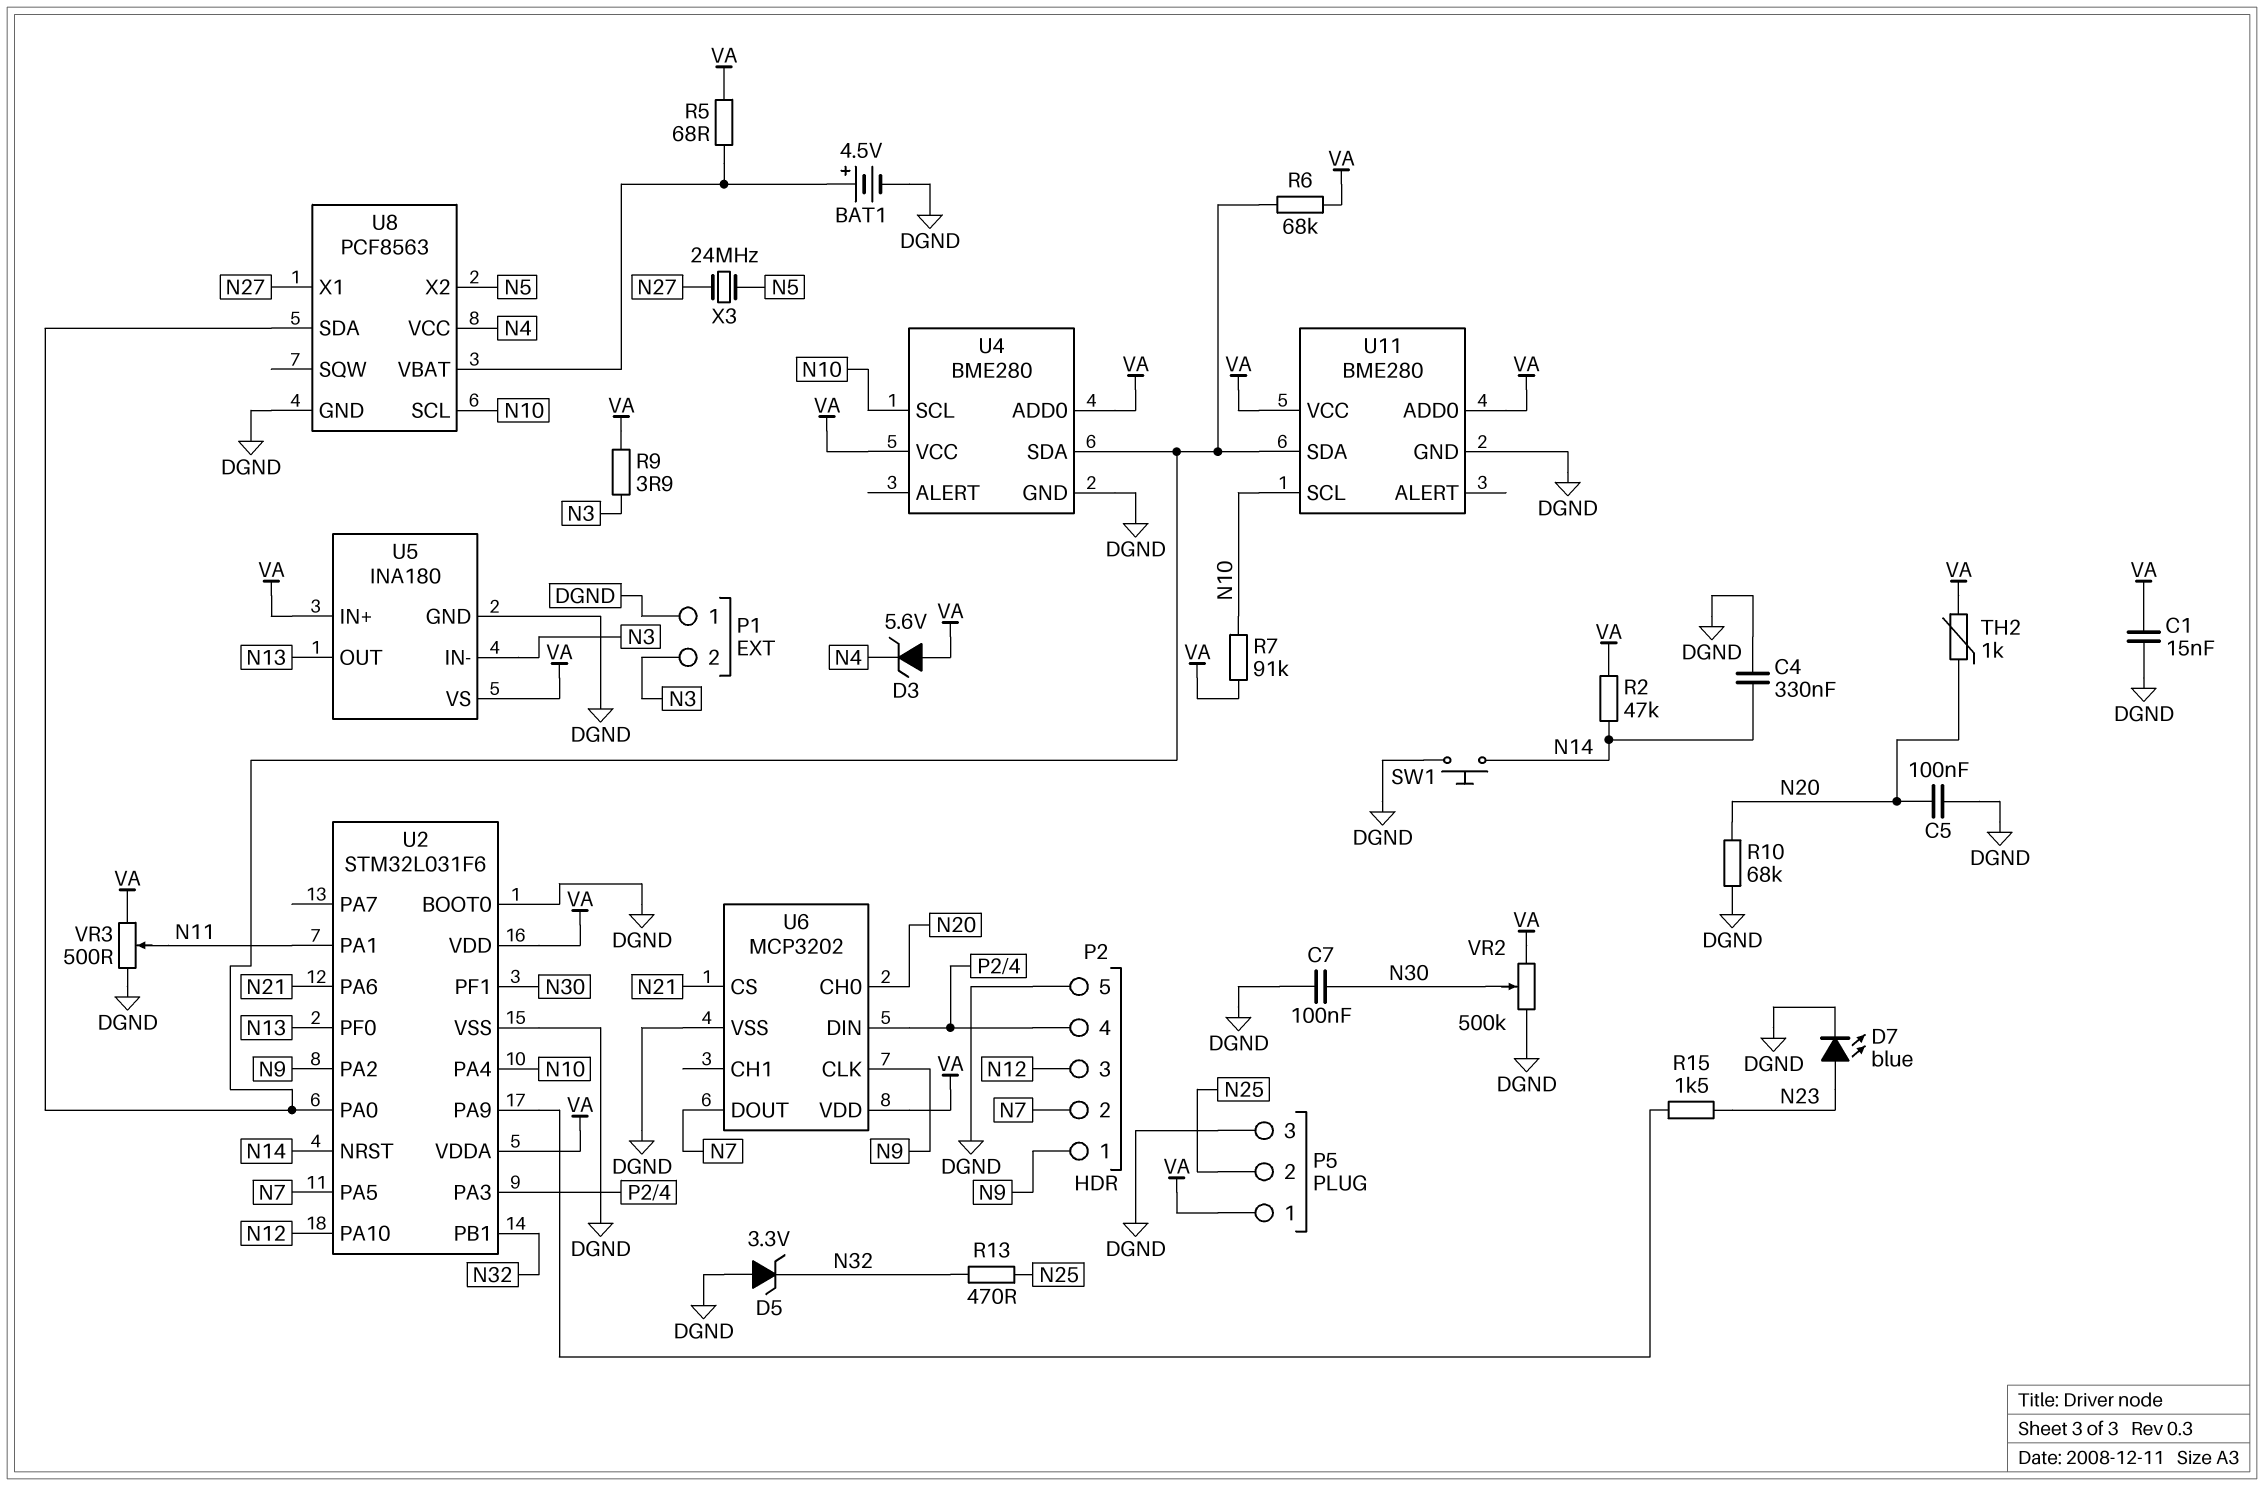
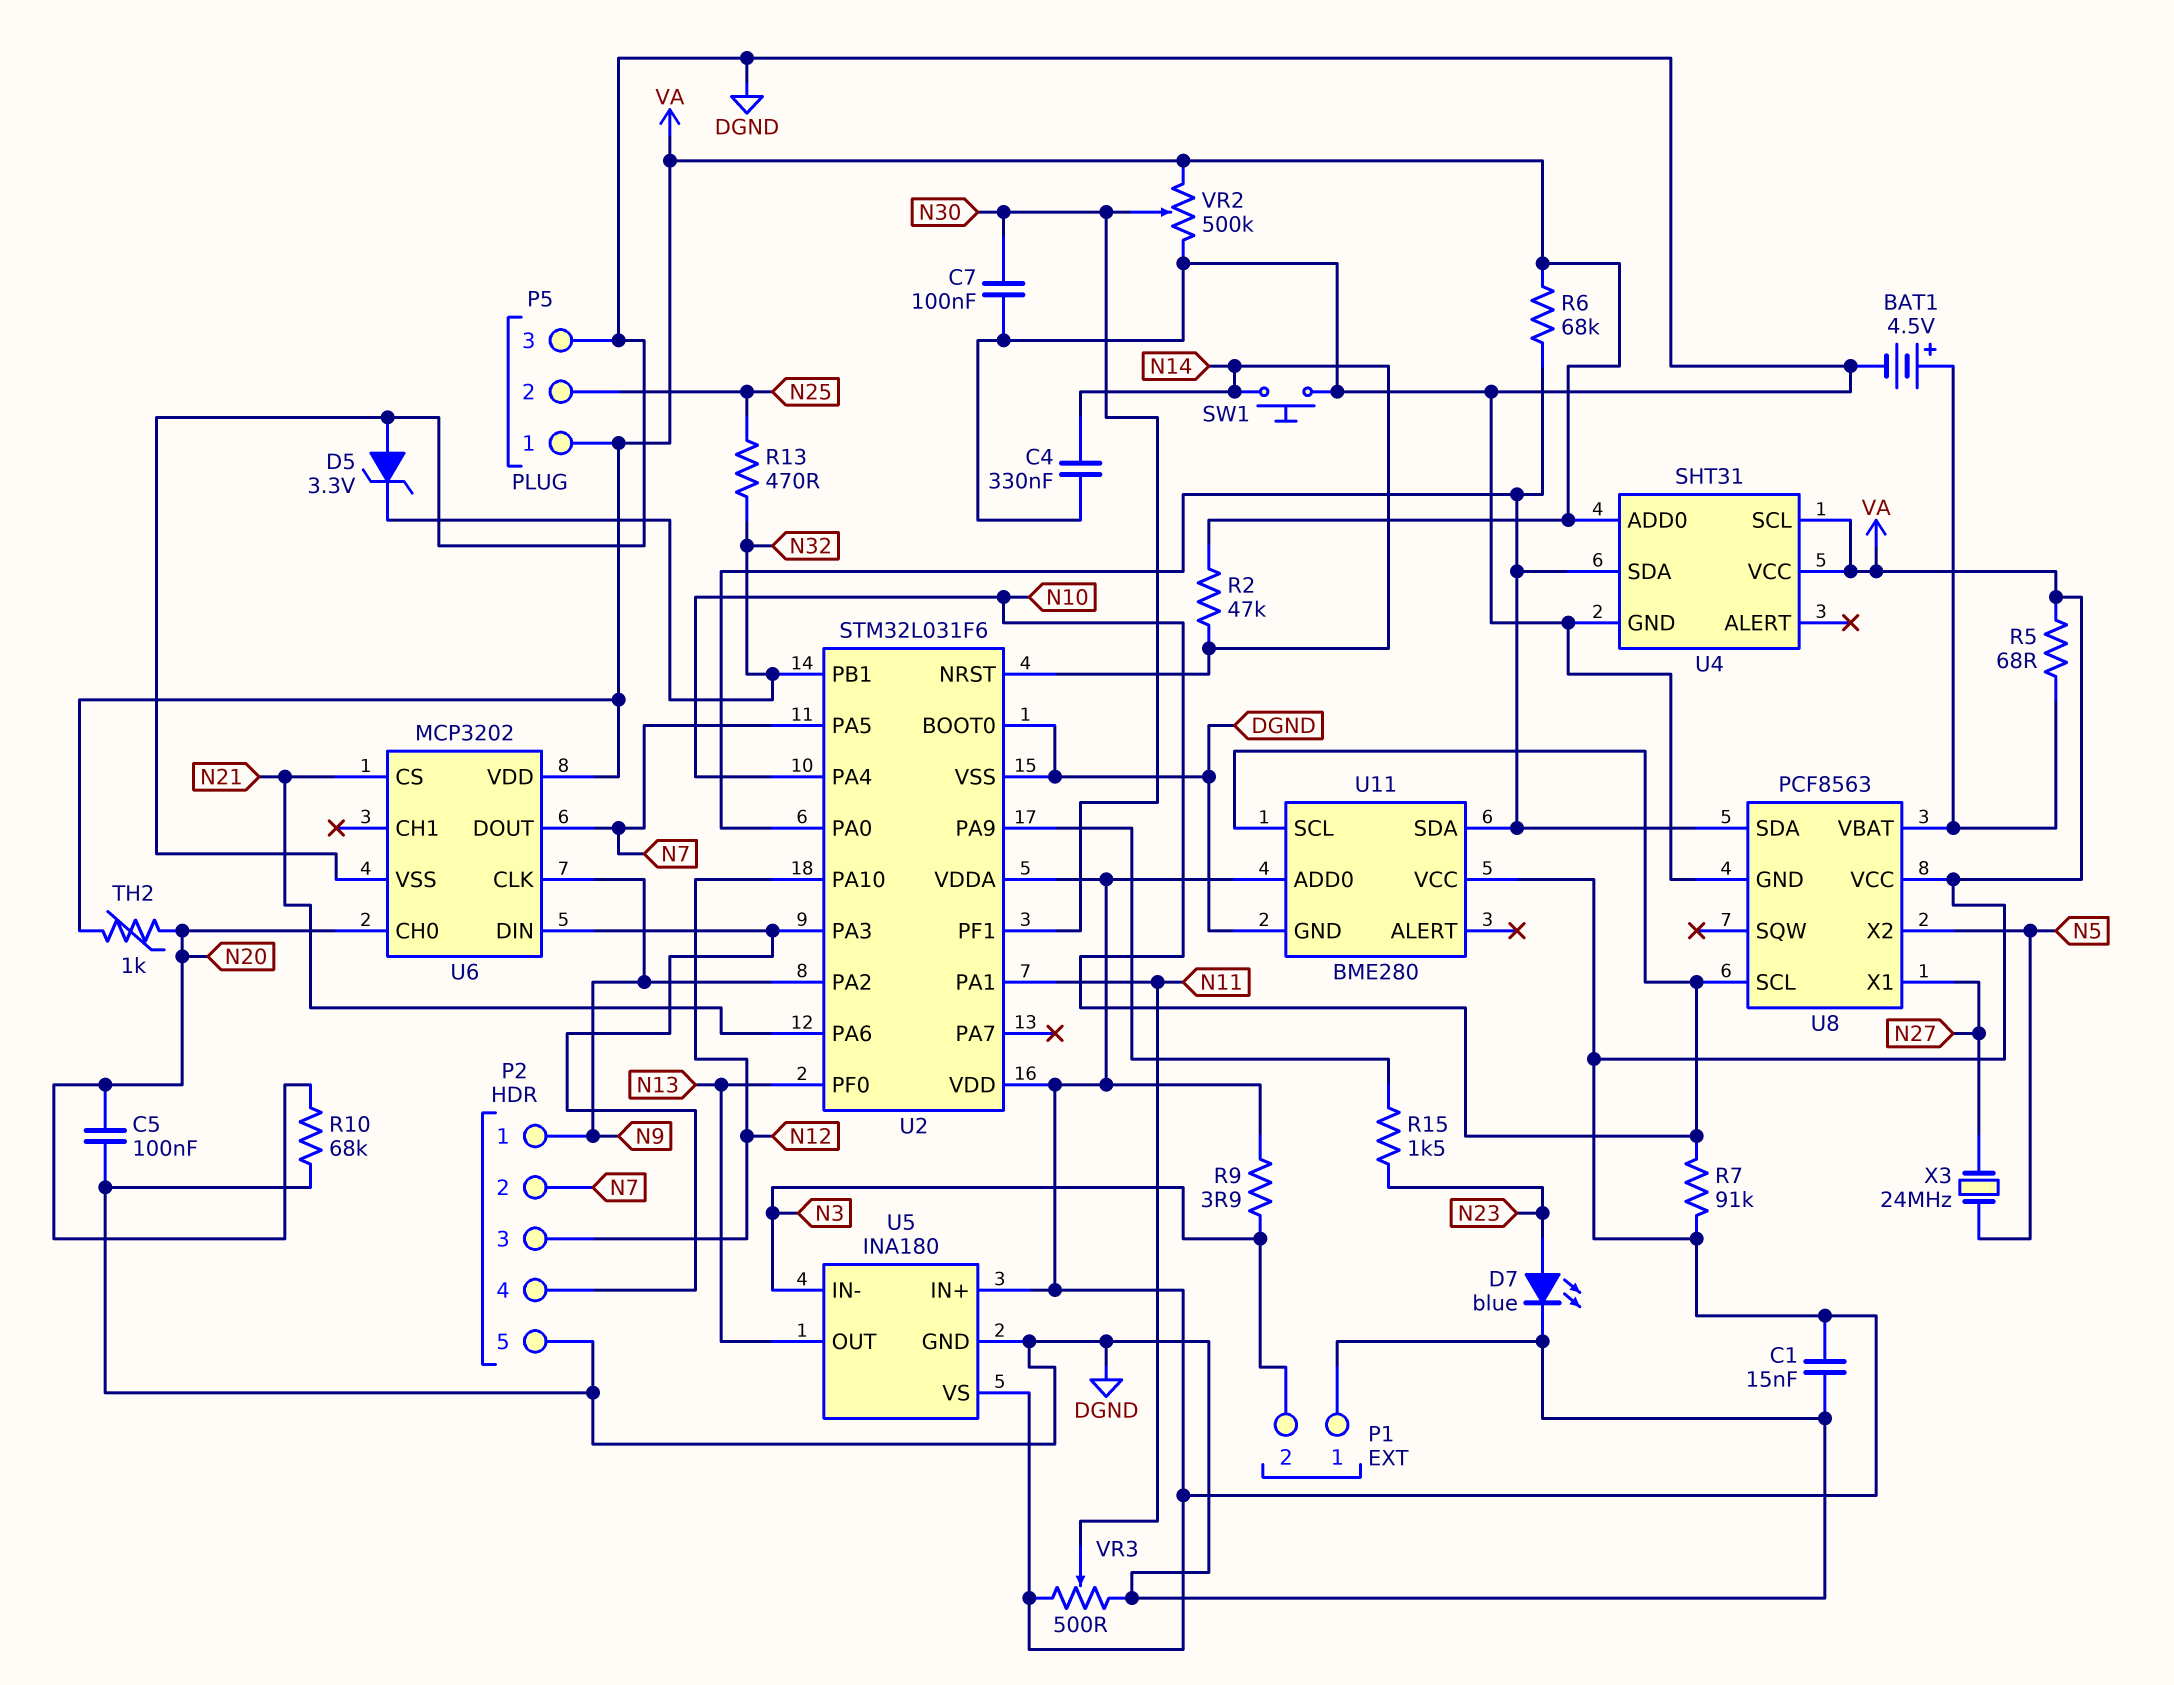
D3: zener 5.6V (A VA, K N4) -> none
U4: BME280 -> SHT31
U4 pin SCL: N10 -> VA
U8 pin VCC: N4 -> VA

